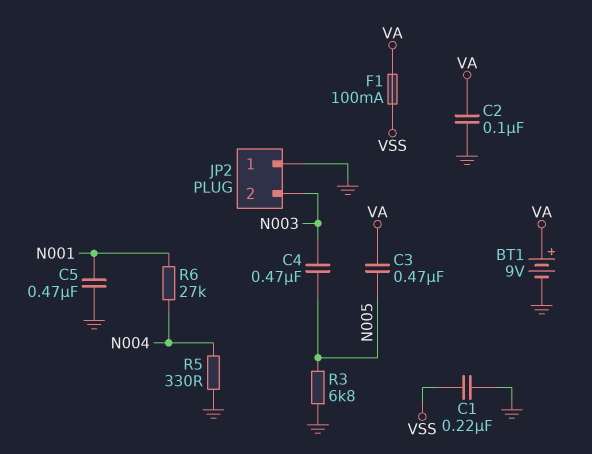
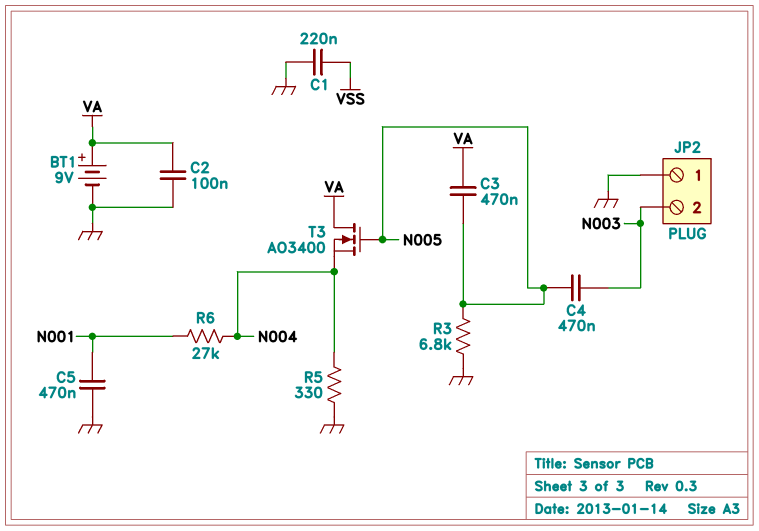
F1: 100mA (VA, VSS) -> none
T3: none -> NMOS AO3400 (G N005, D VA, S N004)

